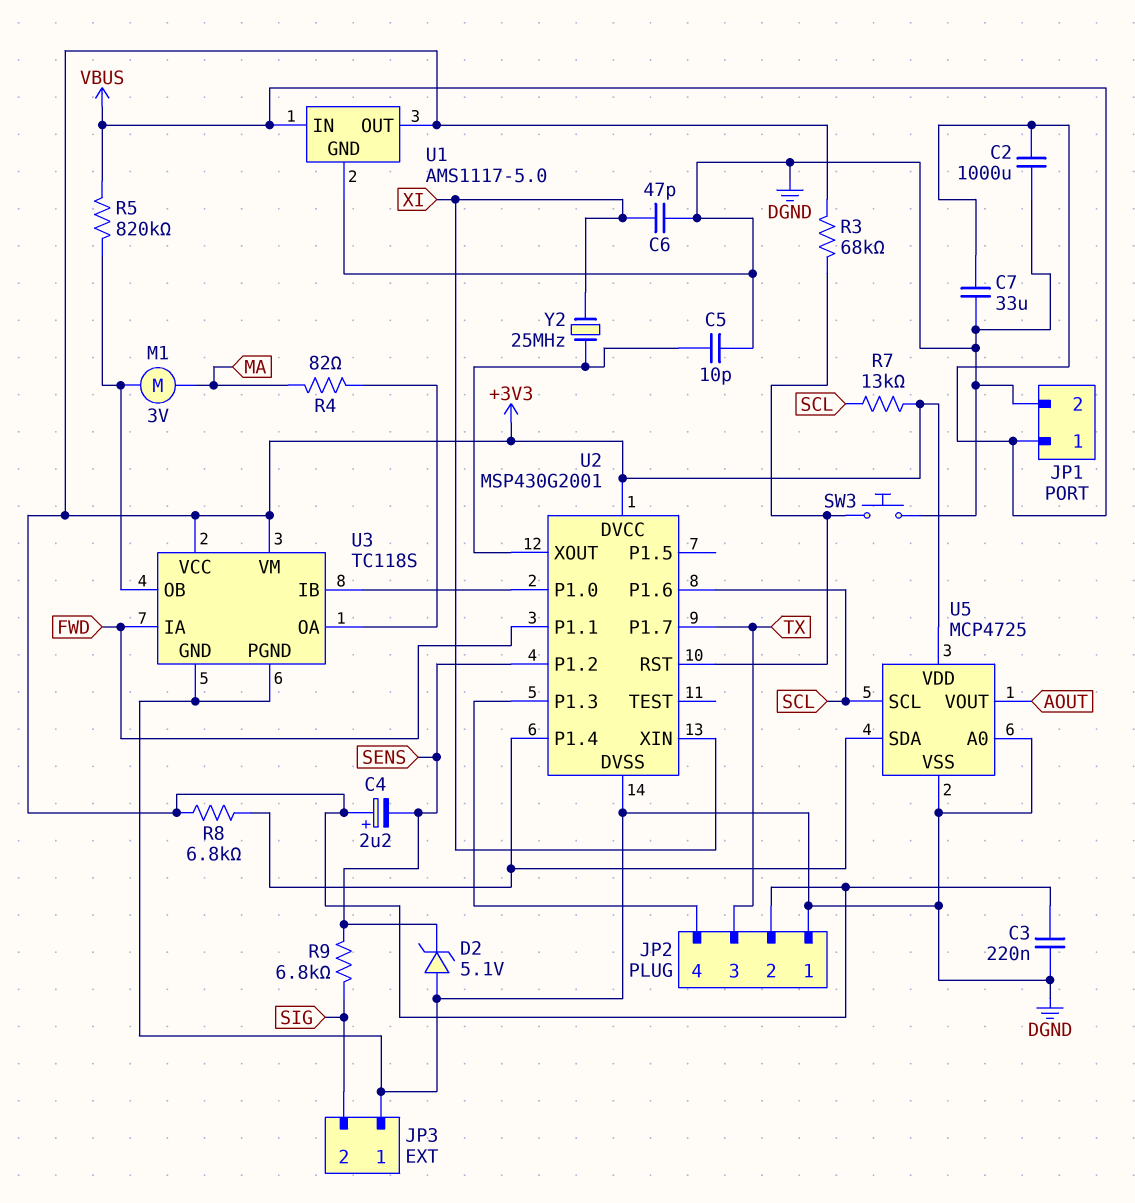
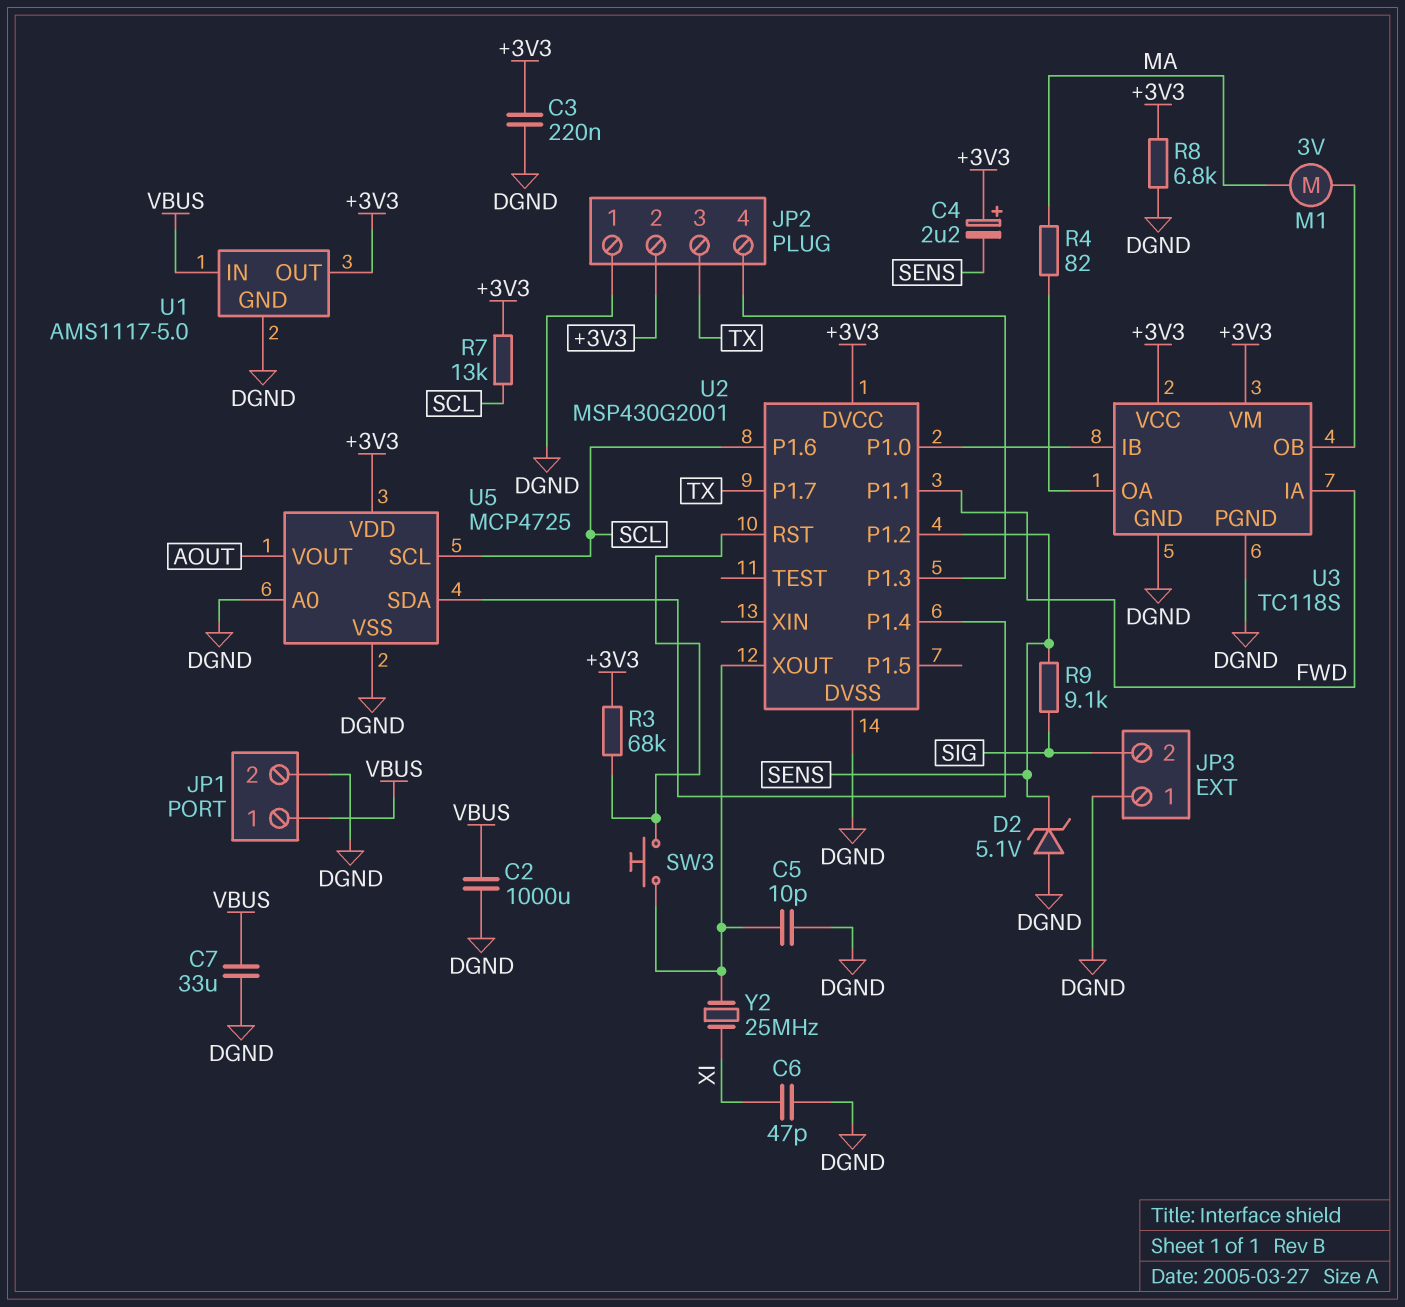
R5: 820k (U3/OB, VBUS) -> none
R8: 6.8k (+3V3, U2/P1.4) -> 6.8k (+3V3, DGND)
R9: 6.8k (SENS, SIG) -> 9.1k (SENS, SIG)
SW3: button (DGND, U2/RST) -> button (U2/RST, U2/XOUT)
U2 pin XIN: XI -> none

